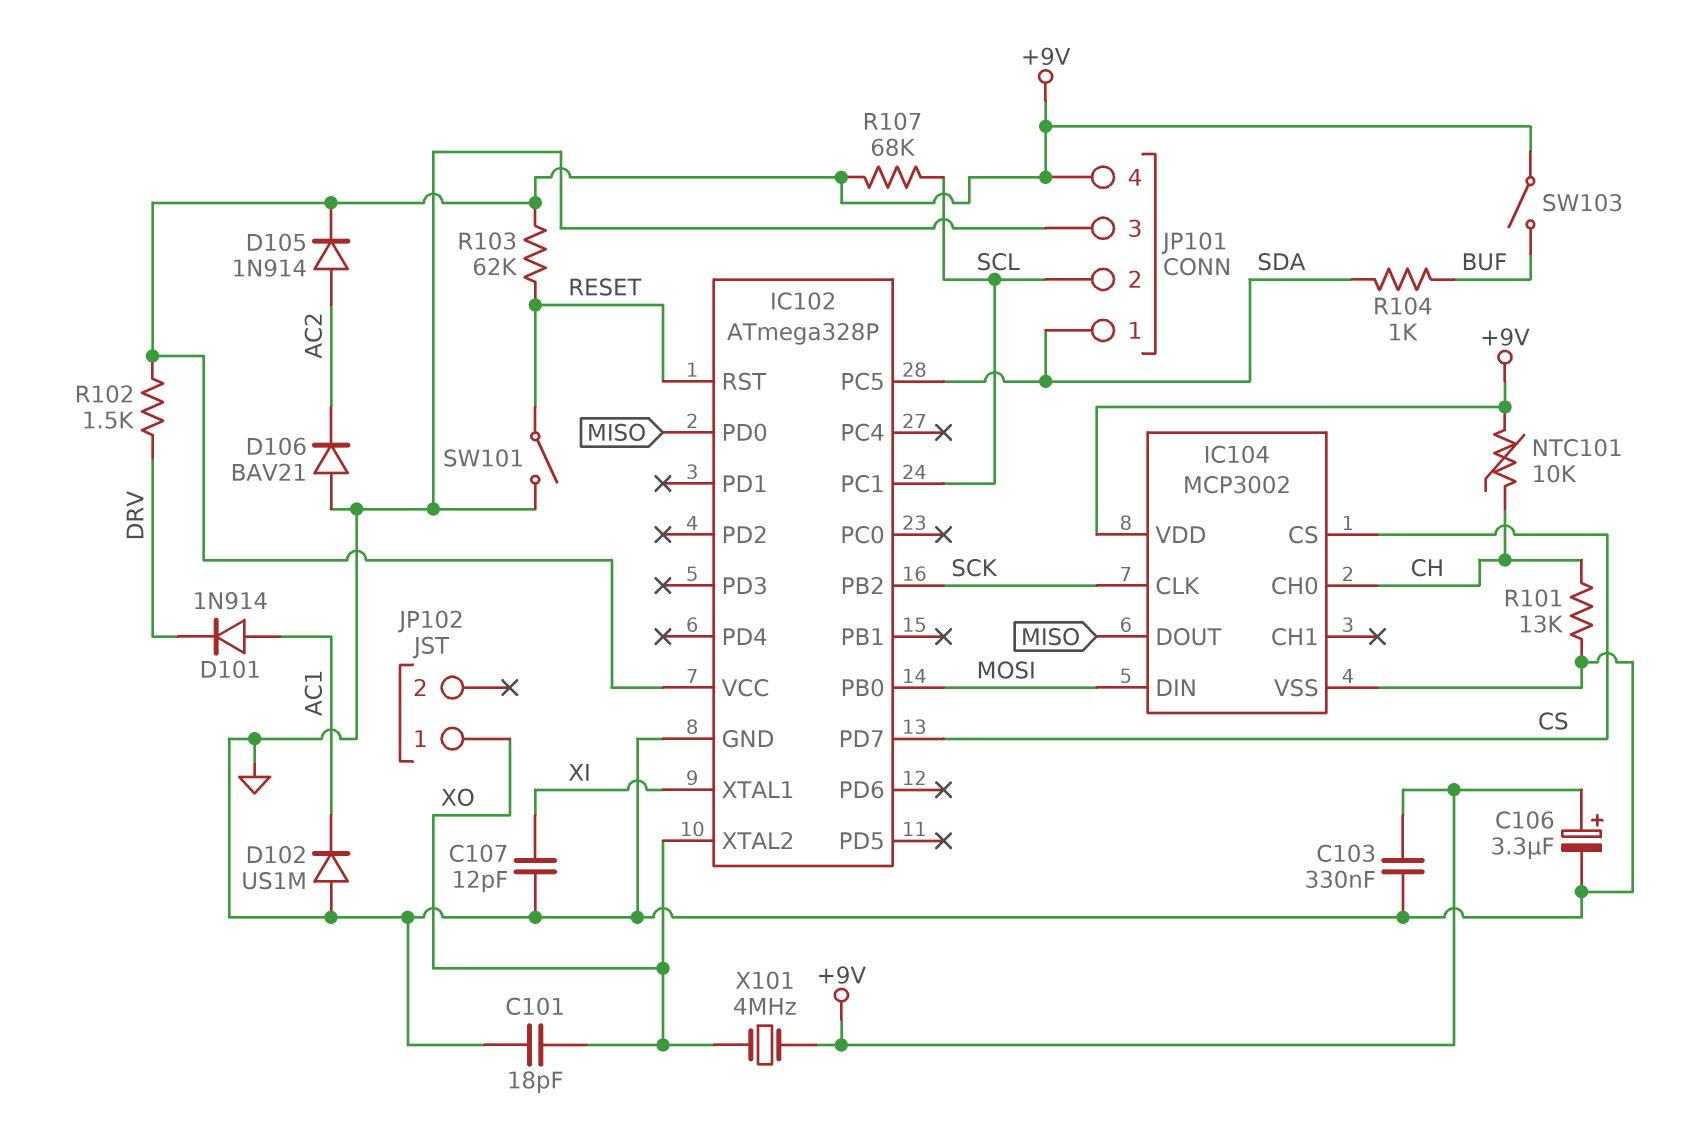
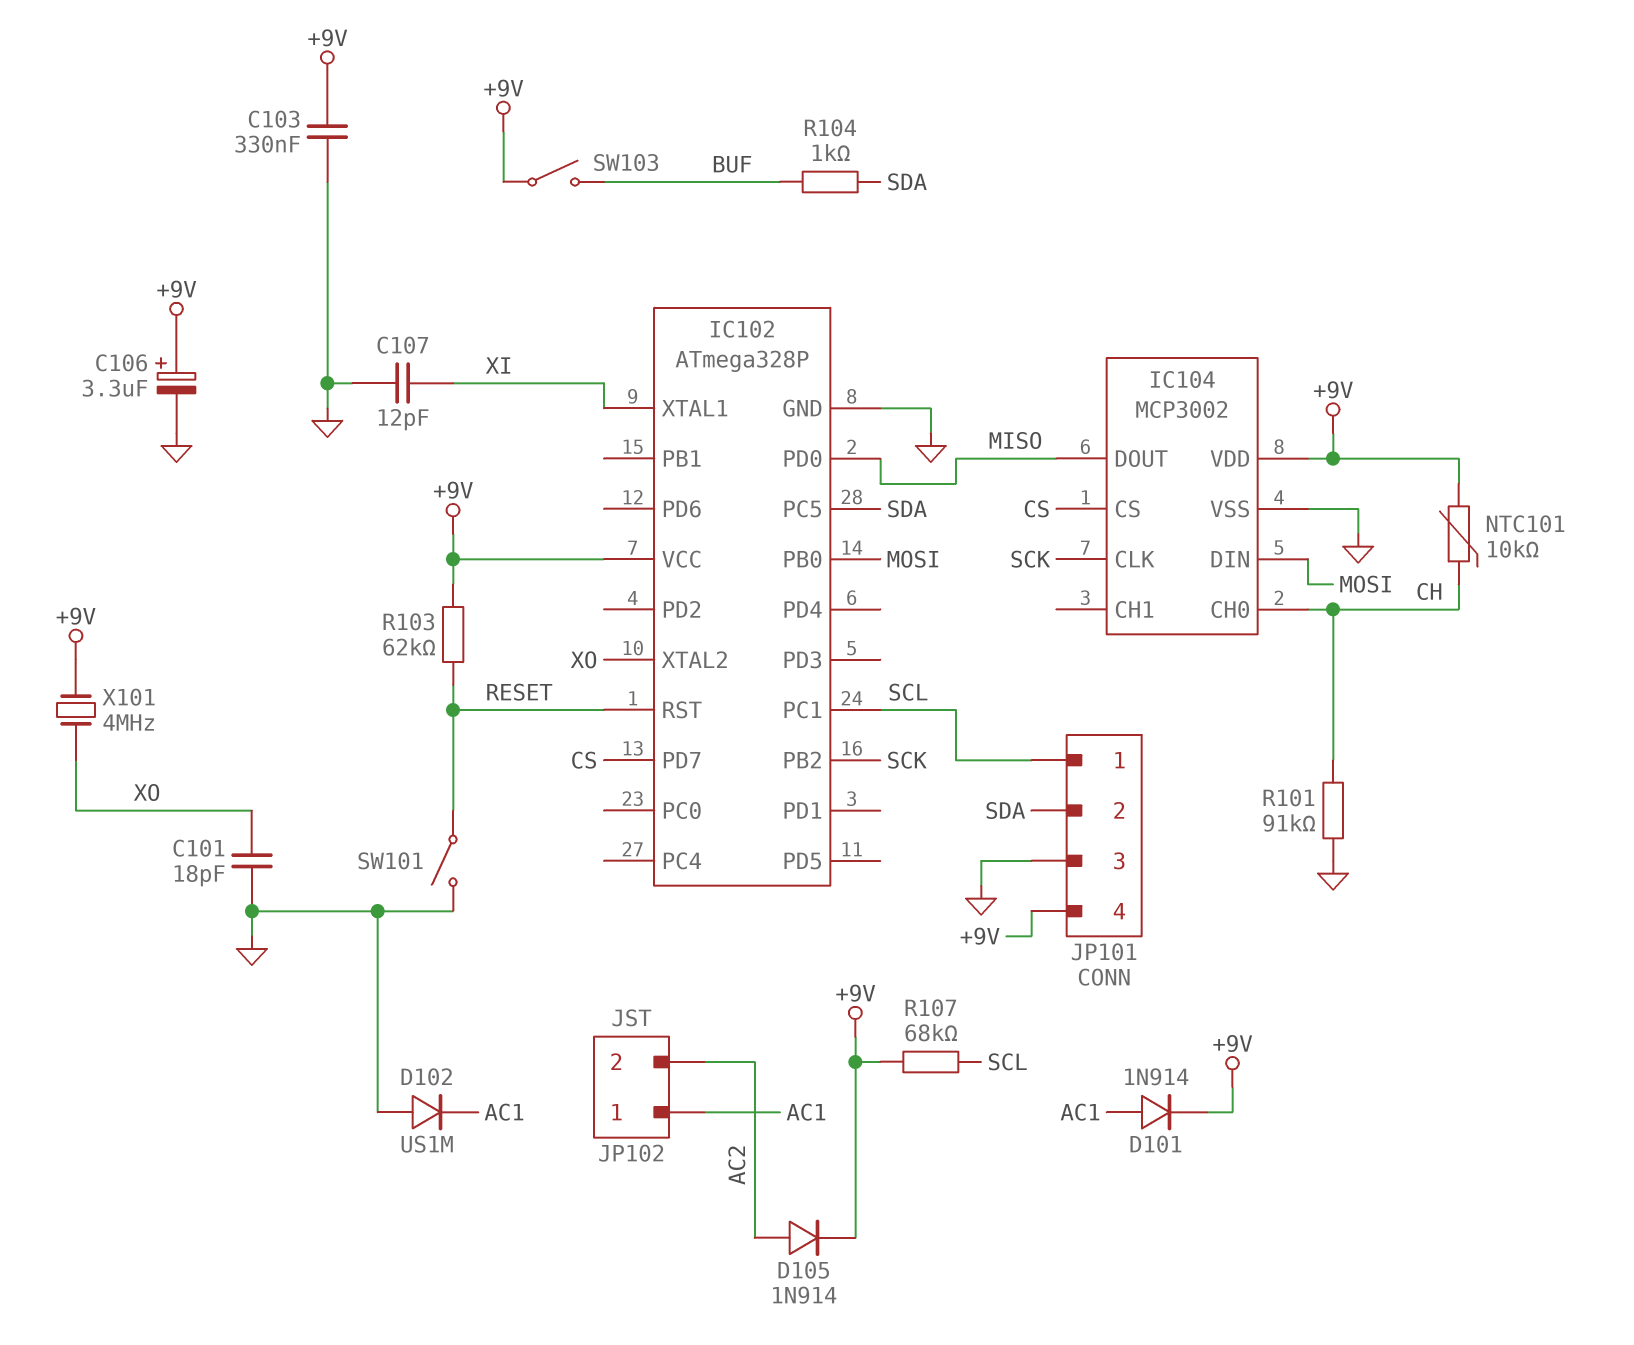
D101: diode 1N914 (A AC1, K DRV) -> diode 1N914 (A AC1, K +9V)
D106: diode BAV21 (A GND, K AC2) -> none
JP101 pin 1: SDA -> SCL
JP101 pin 2: SCL -> SDA
JP102 pin 1: XO -> AC1
JP102 pin 2: none -> AC2
R101: 13k (CH, GND) -> 91k (CH, GND)
R102: 1.5k (+9V, DRV) -> none

